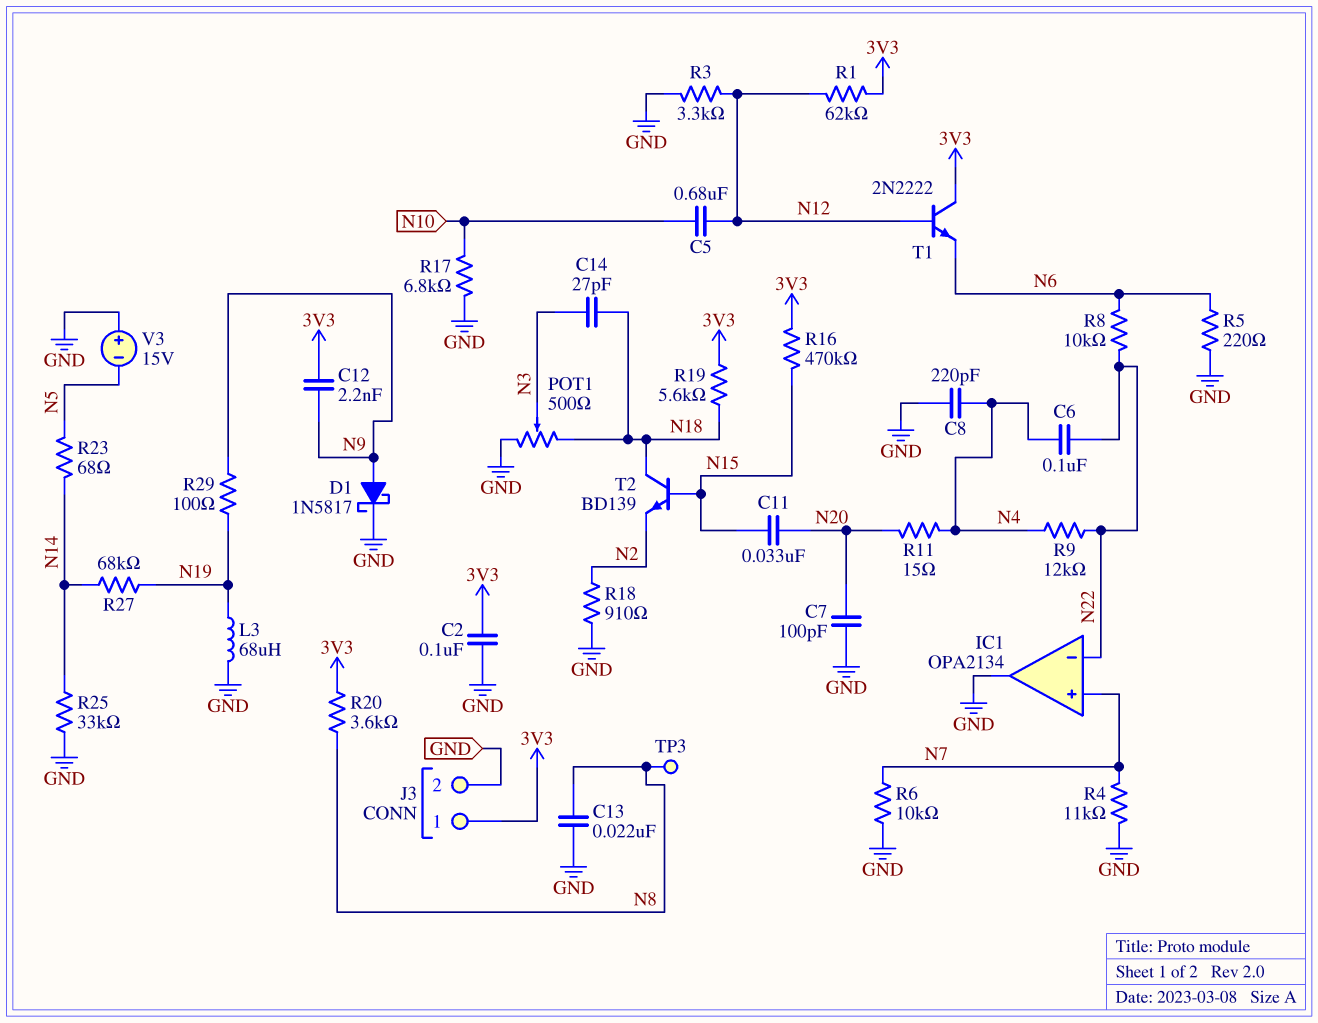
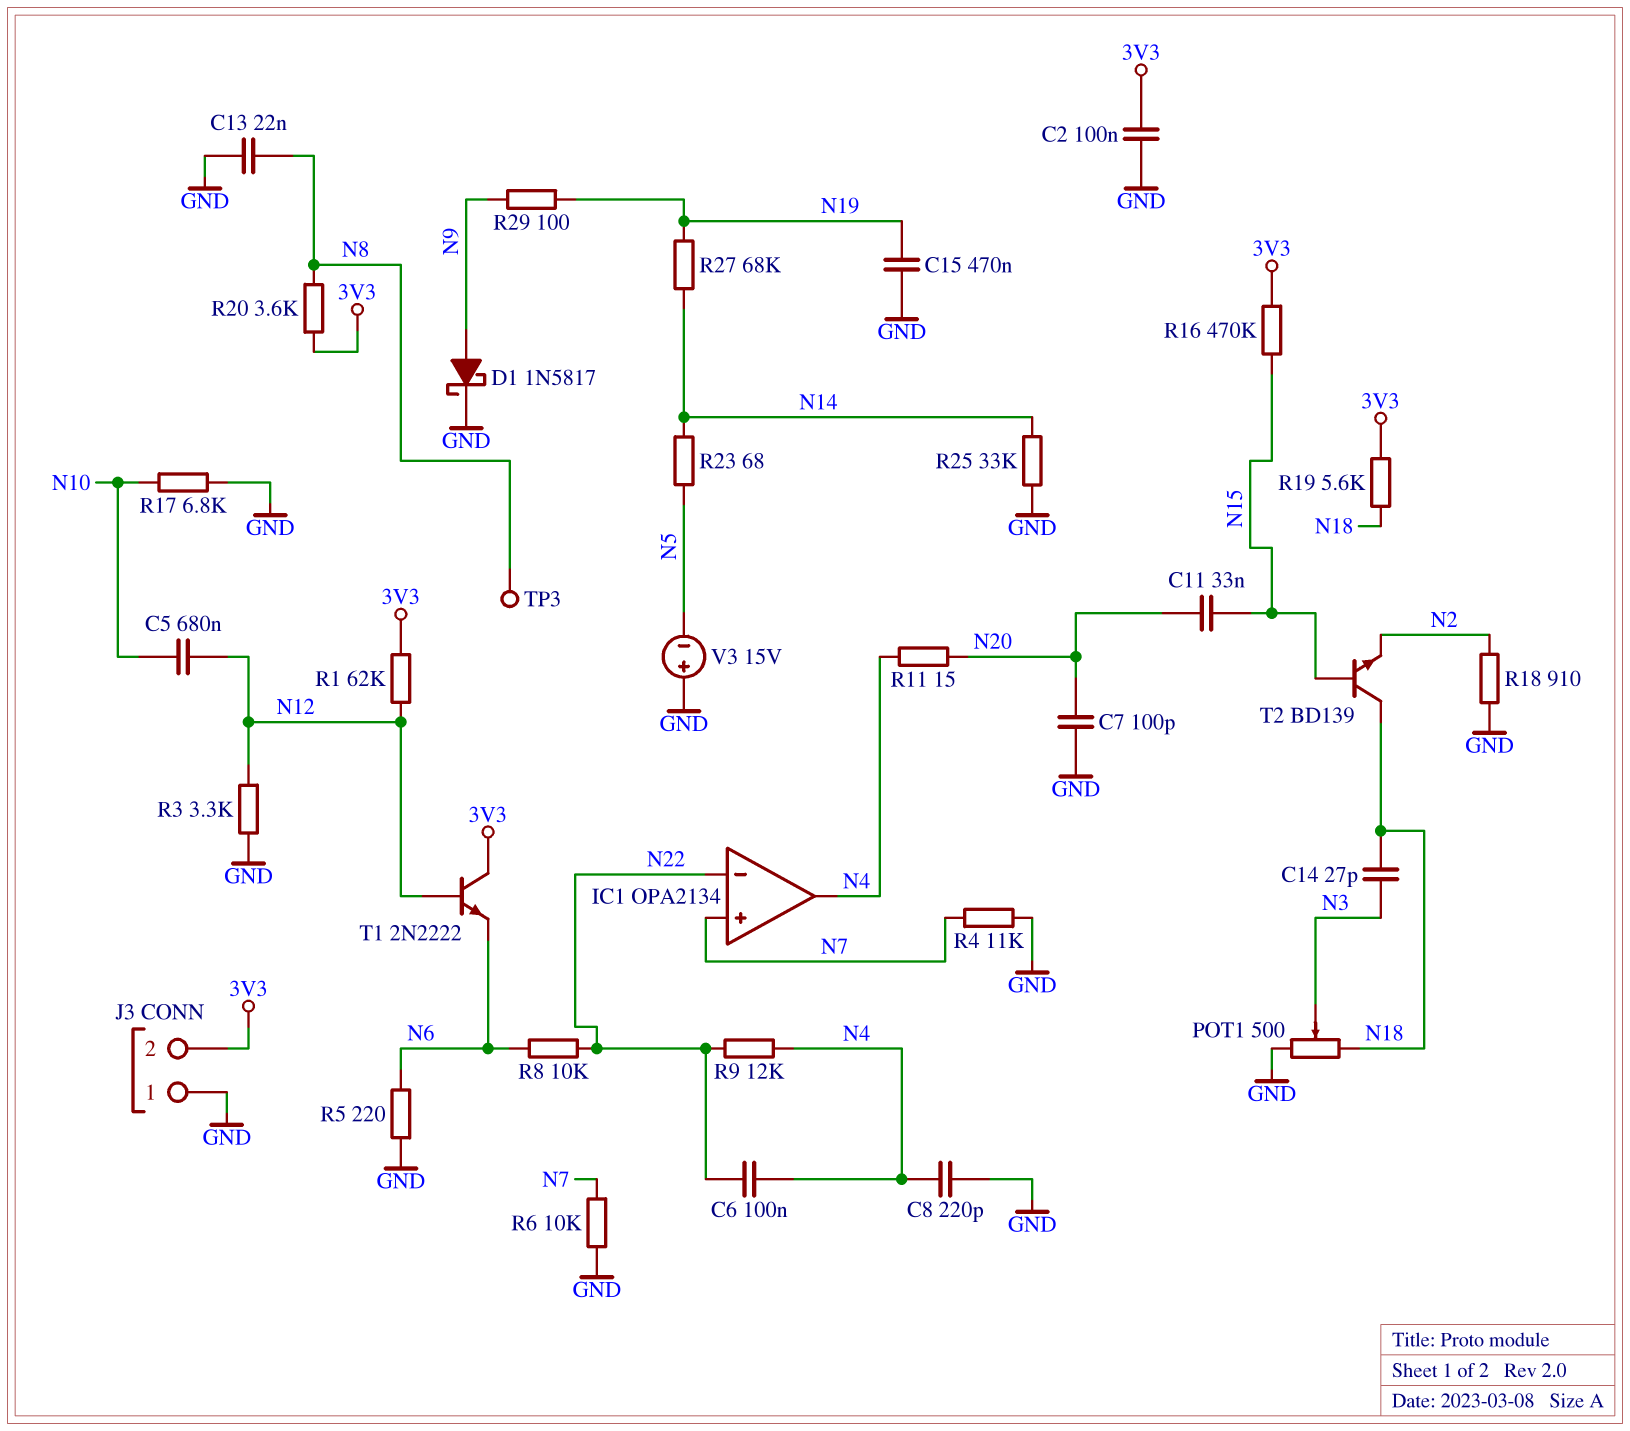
C12: 2.2nF (3V3, N9) -> none
C15: none -> 470nF (GND, N19)
IC1 pin out: GND -> N4
J3 pin 1: 3V3 -> GND
J3 pin 2: GND -> 3V3
L3: 68uH (GND, N19) -> none

